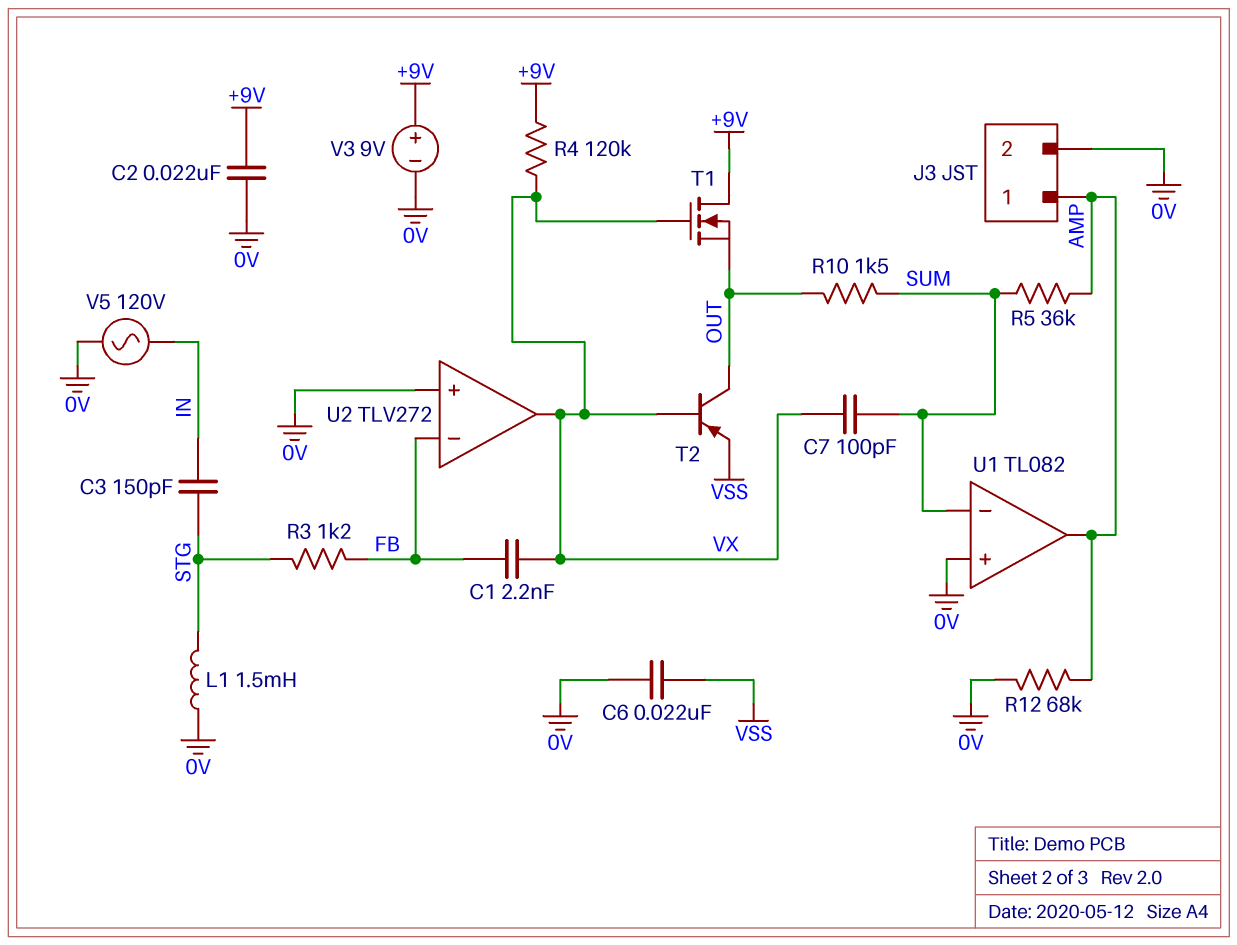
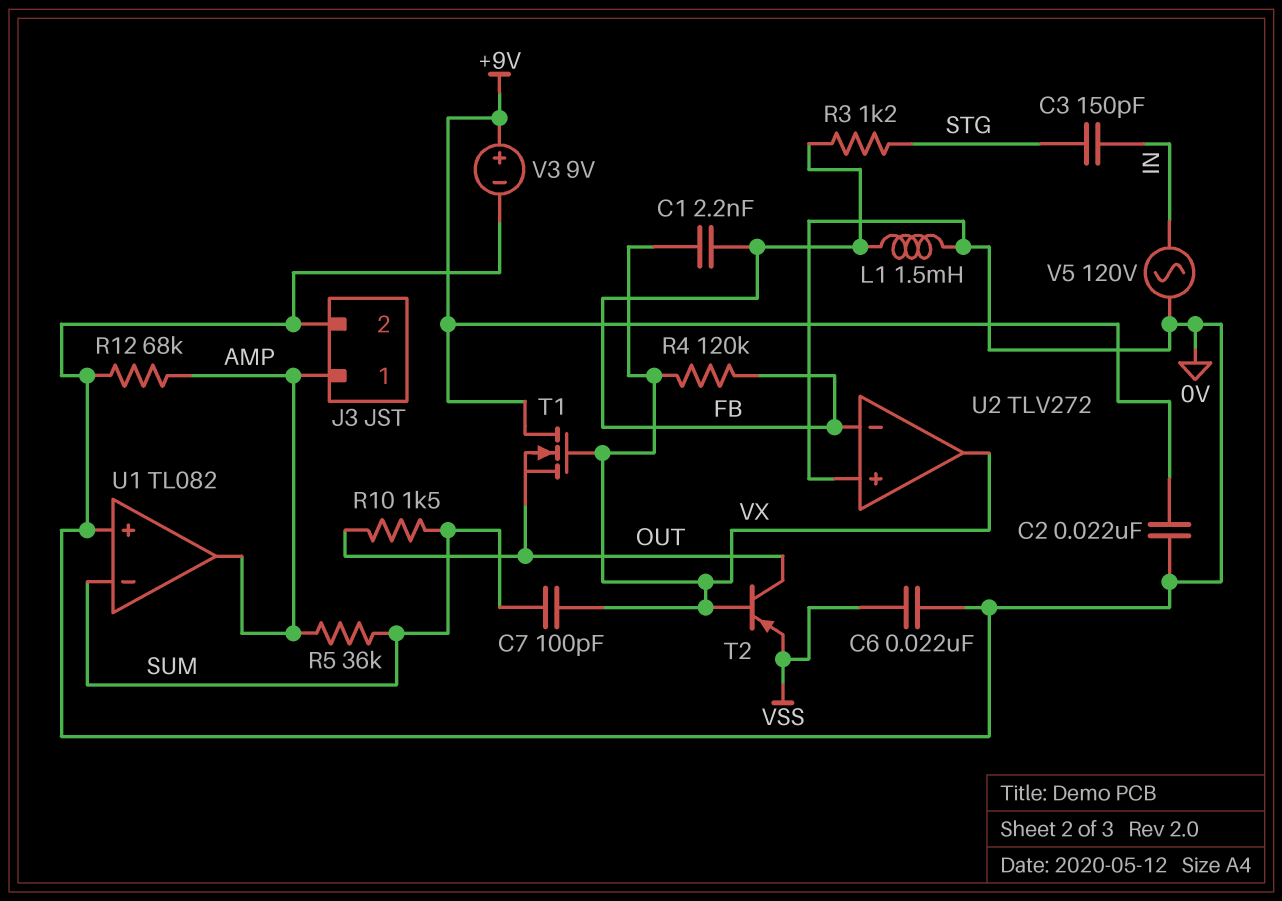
L1: 1.5mH (0V, STG) -> 1.5mH (0V, FB)
R4: 120k (+9V, VX) -> 120k (FB, VX)

